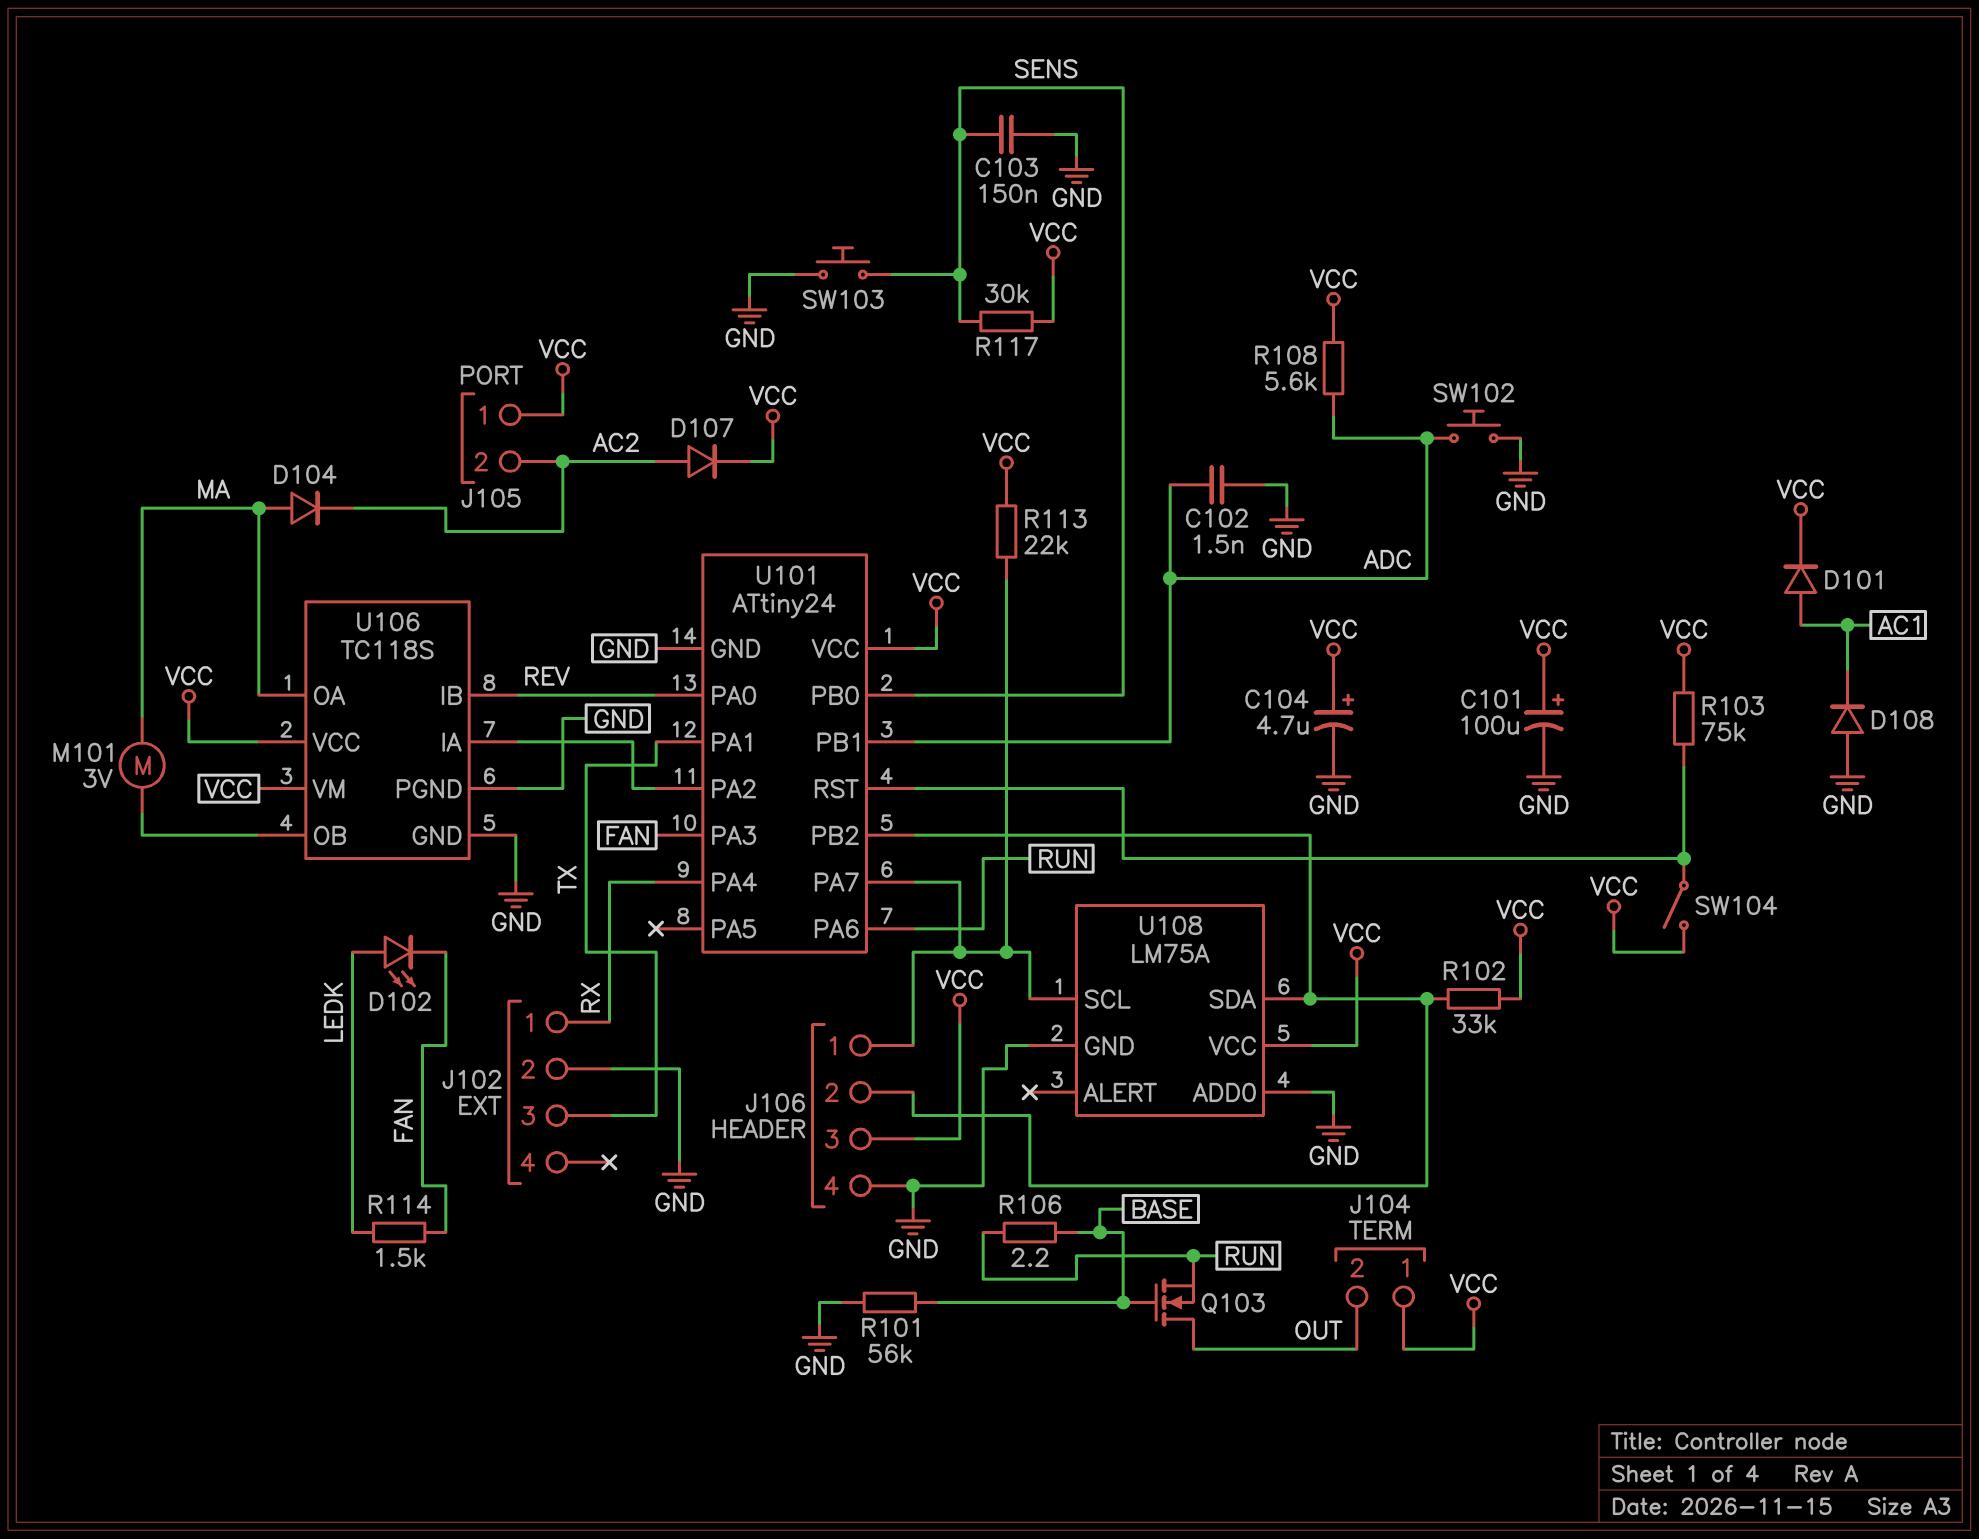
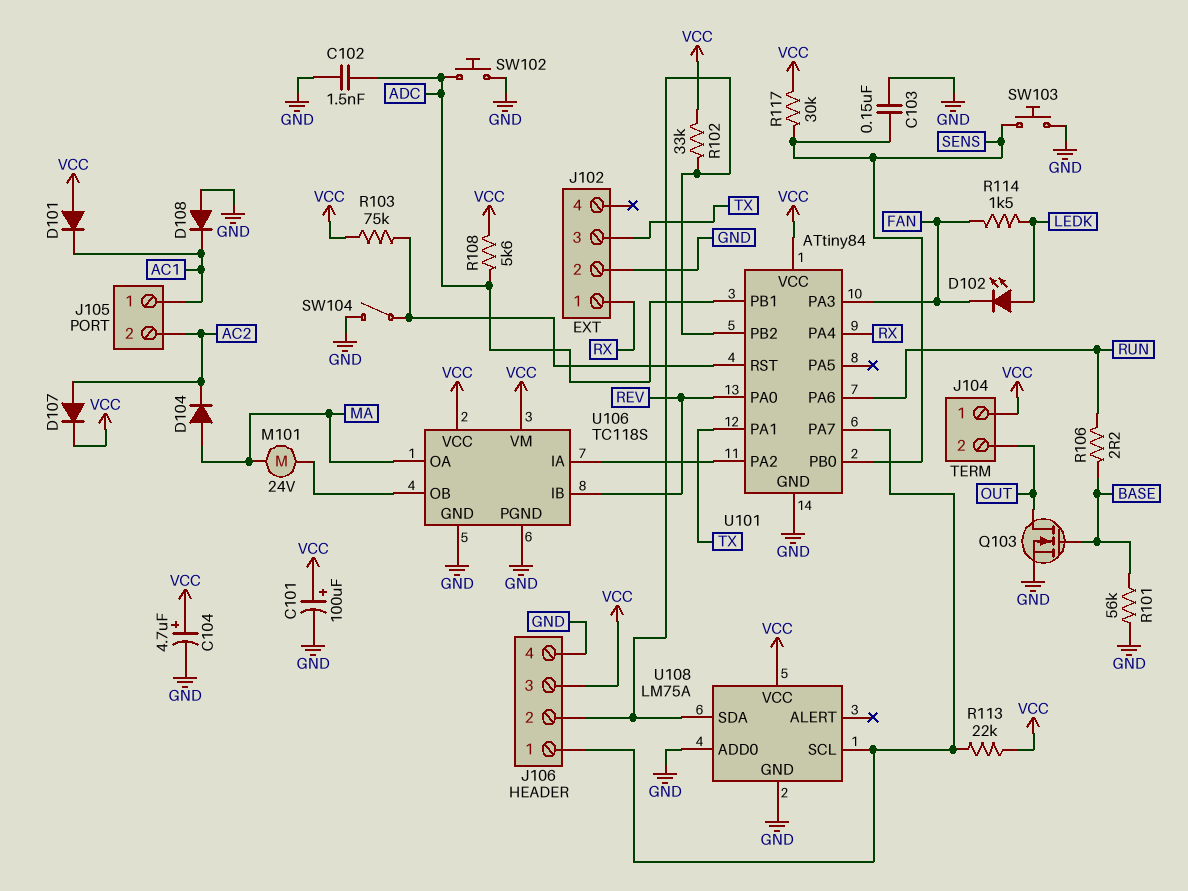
D101: diode (A AC1, K VCC) -> diode (A VCC, K AC1)
J105 pin 1: VCC -> AC1
M101: motor 3V (MA, U106/OB) -> motor 24V (MA, U106/OB)
Q103: NMOS (G BASE, D OUT, S RUN) -> NMOS (G BASE, D OUT, S GND)
SW104: switch (U101/RST, VCC) -> switch (GND, U101/RST)
U101: ATtiny24 -> ATtiny84

